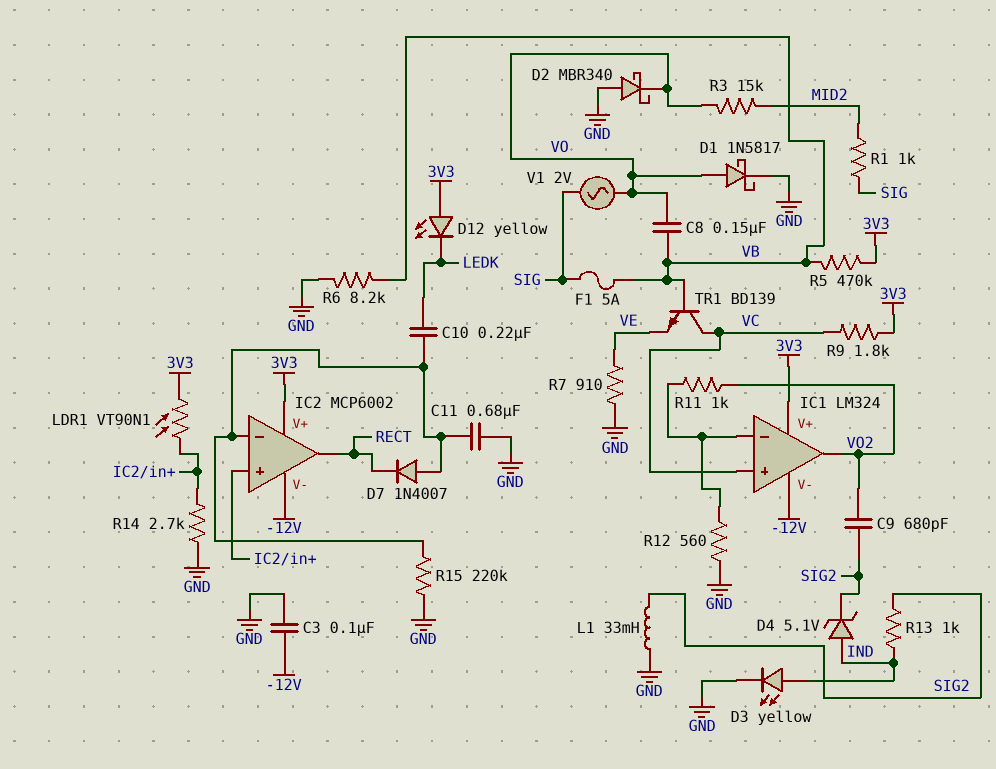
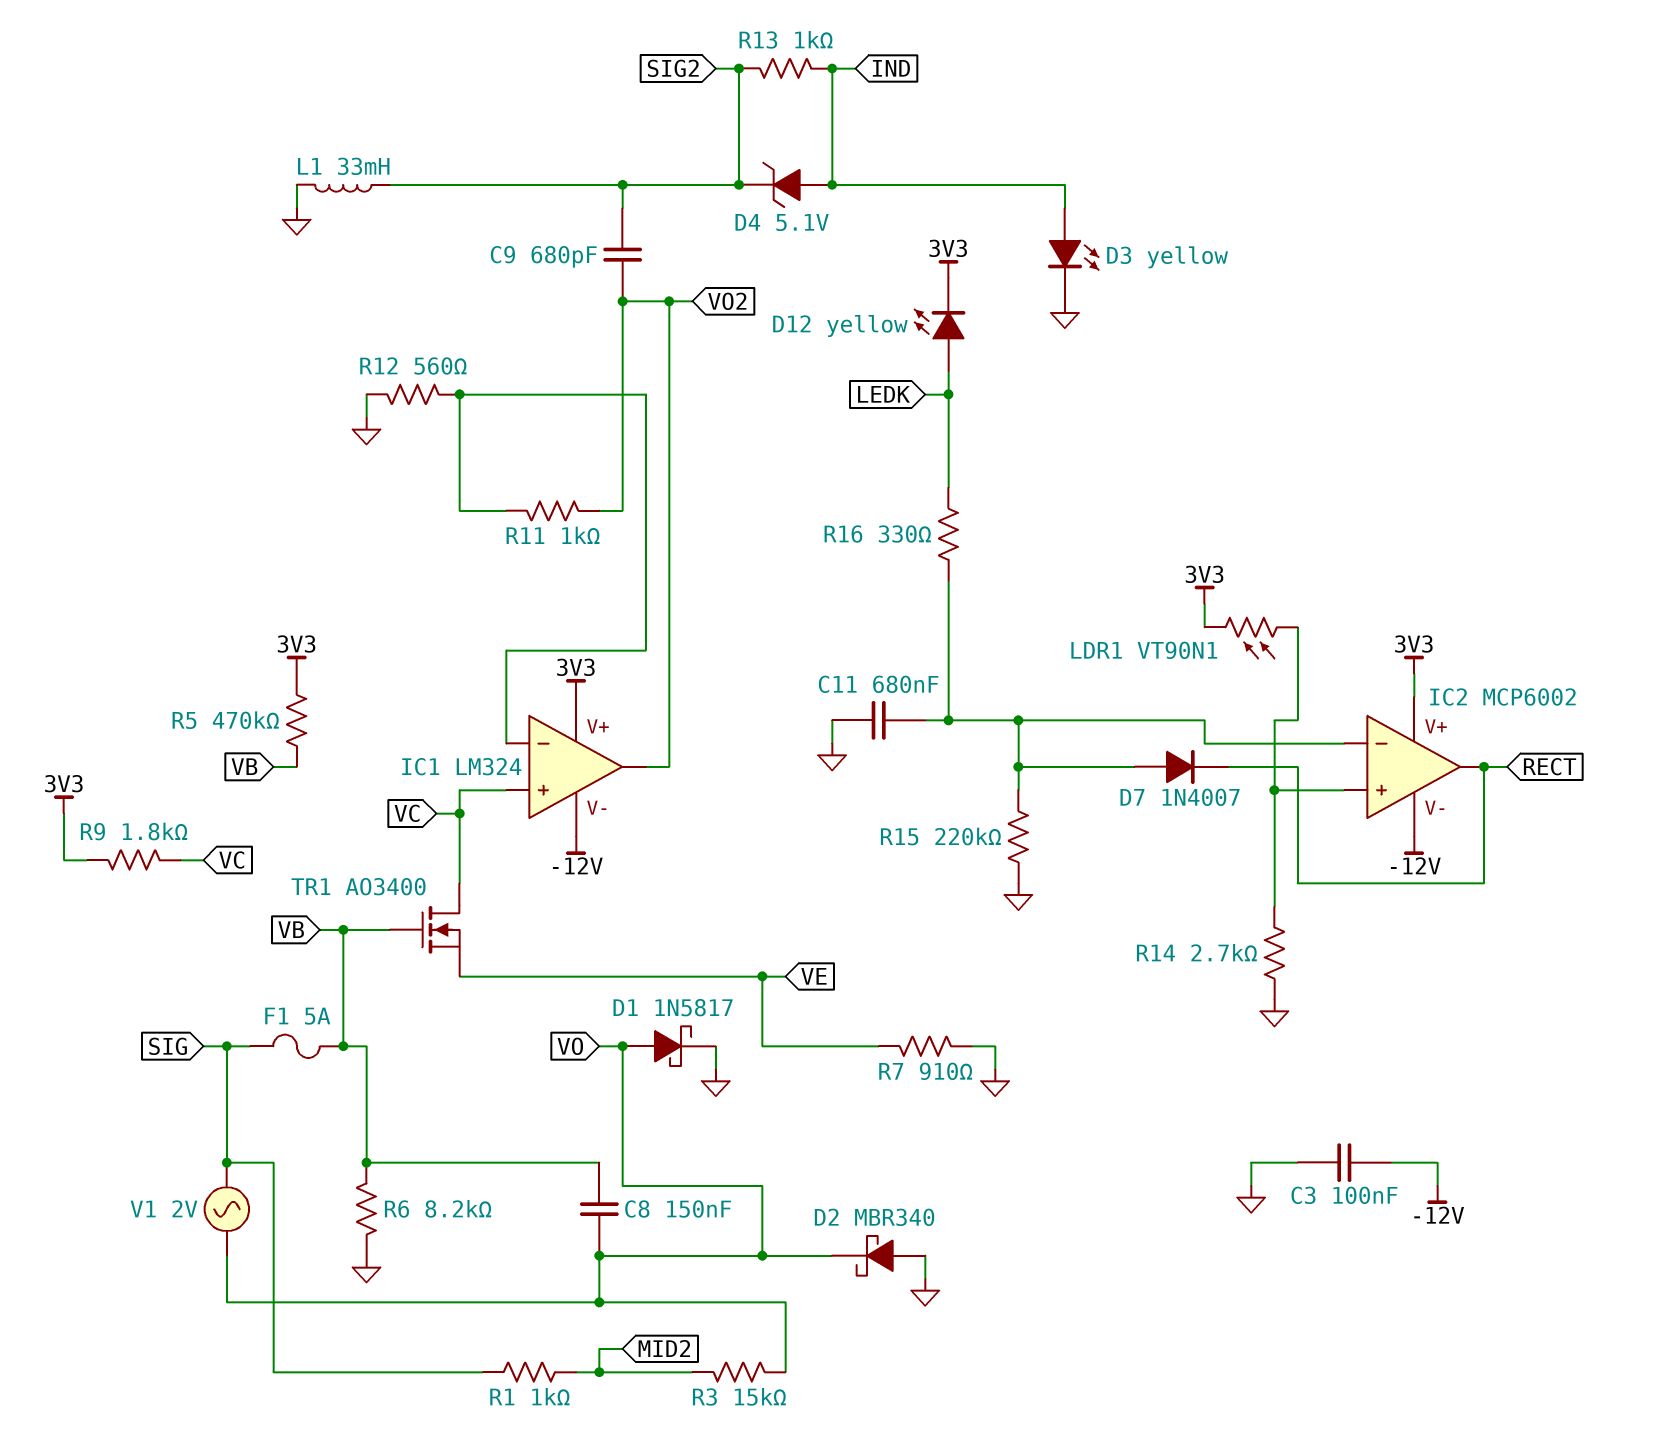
C10: 220nF (IC2/in-, LEDK) -> none
D12: LED yellow (A 3V3, K LEDK) -> LED yellow (A LEDK, K 3V3)
R16: none -> 330 (IC2/in-, LEDK)
TR1: NPN BD139 (B VB, C VC, E VE) -> NMOS AO3400 (G VB, D VC, S VE)

